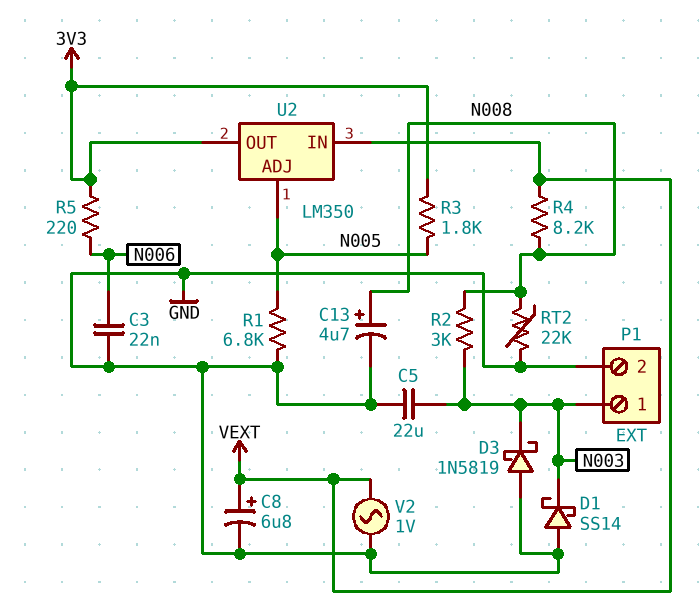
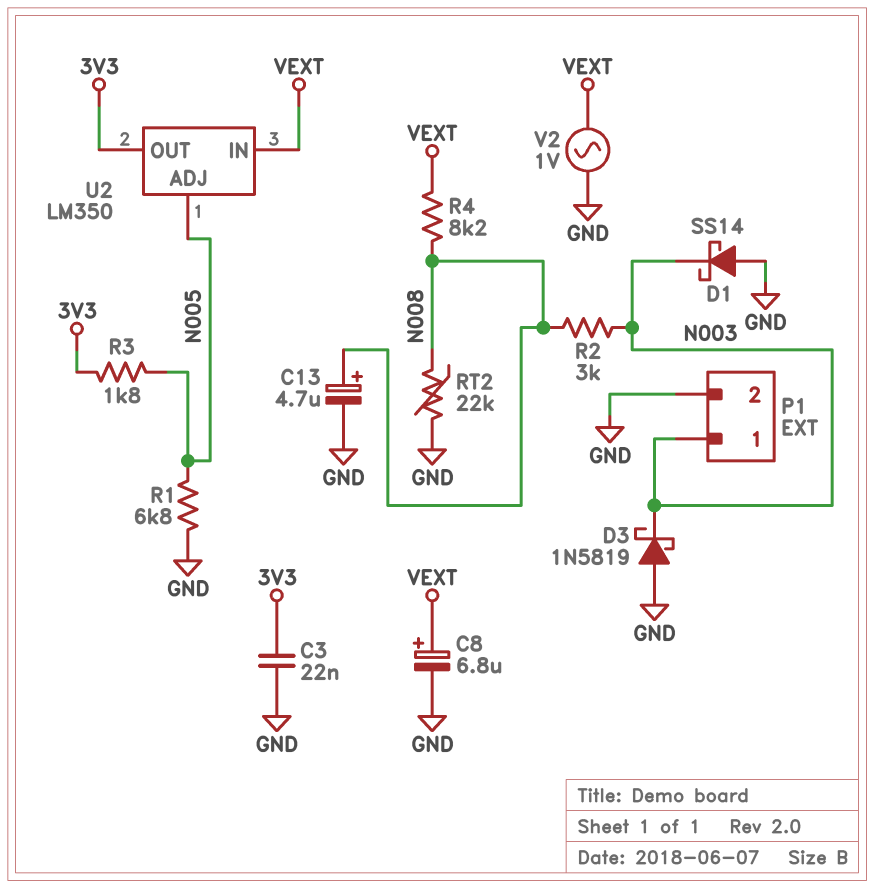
C3: 22nF (GND, N006) -> 22nF (3V3, GND)
C5: 22uF (GND, N003) -> none
R5: 220 (3V3, N006) -> none

